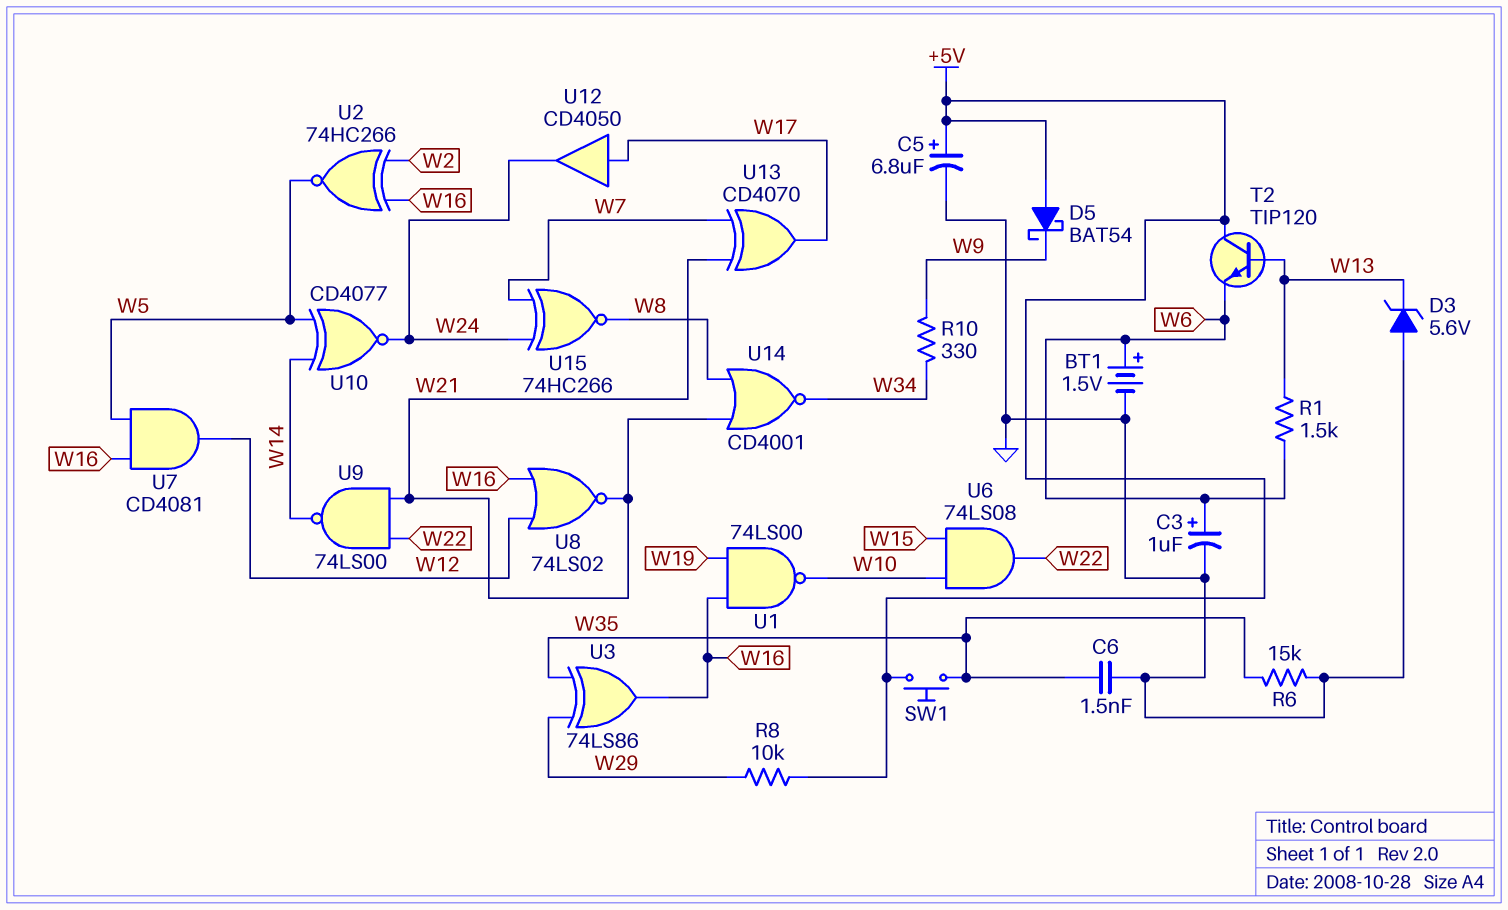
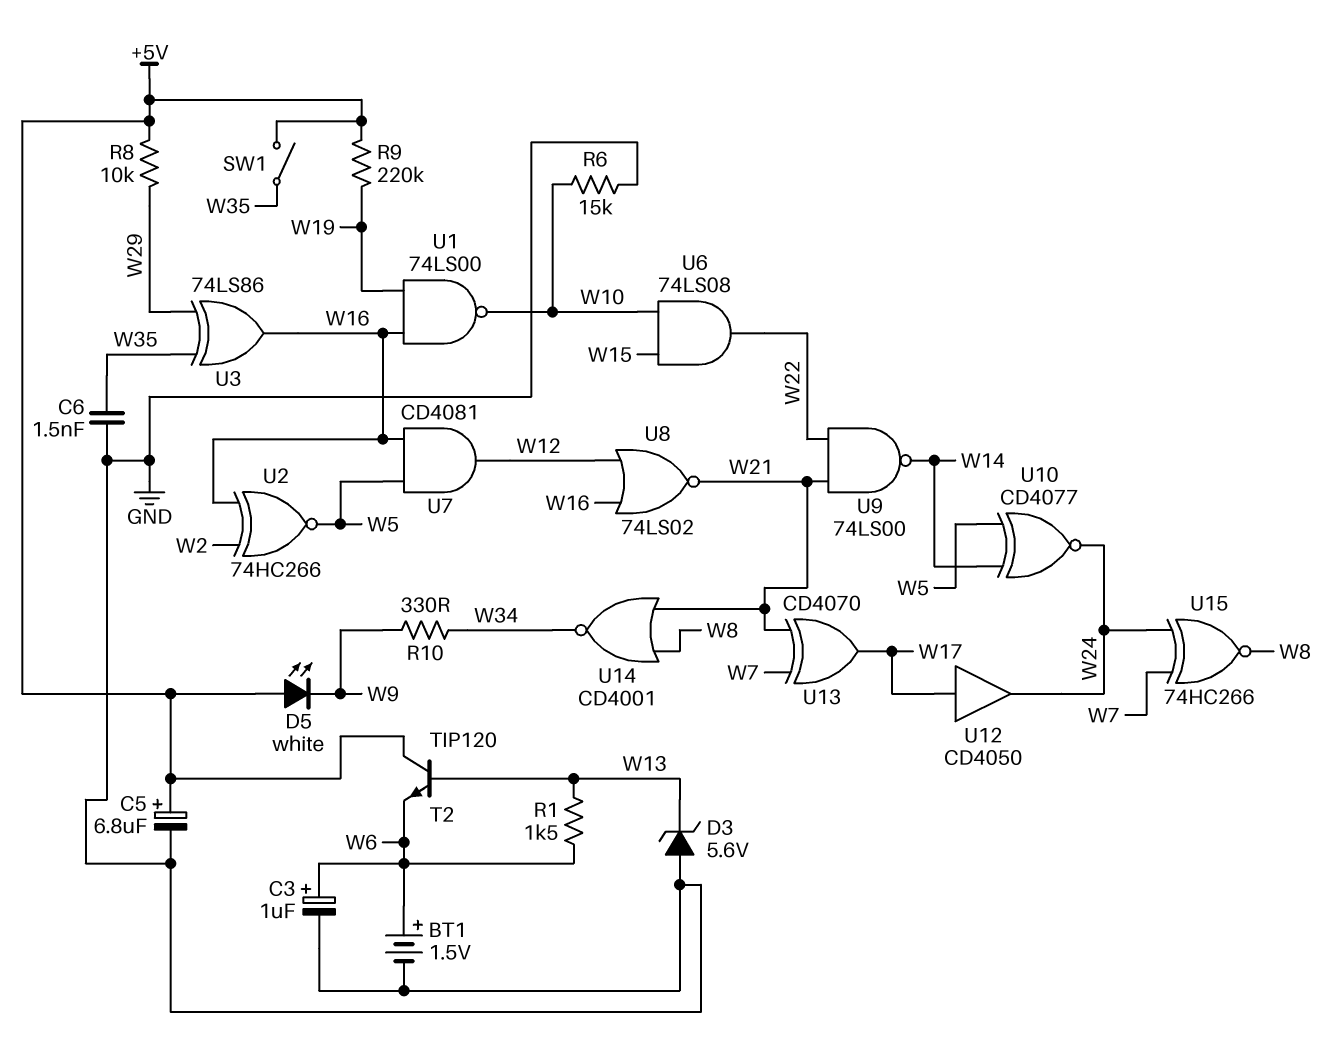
D5: schottky BAT54 (A +5V, K W9) -> LED white (A +5V, K W9)
R6: 15k (GND, W35) -> 15k (GND, W10)
R9: none -> 220k (+5V, W19)
SW1: button (+5V, W35) -> switch (+5V, W35)

